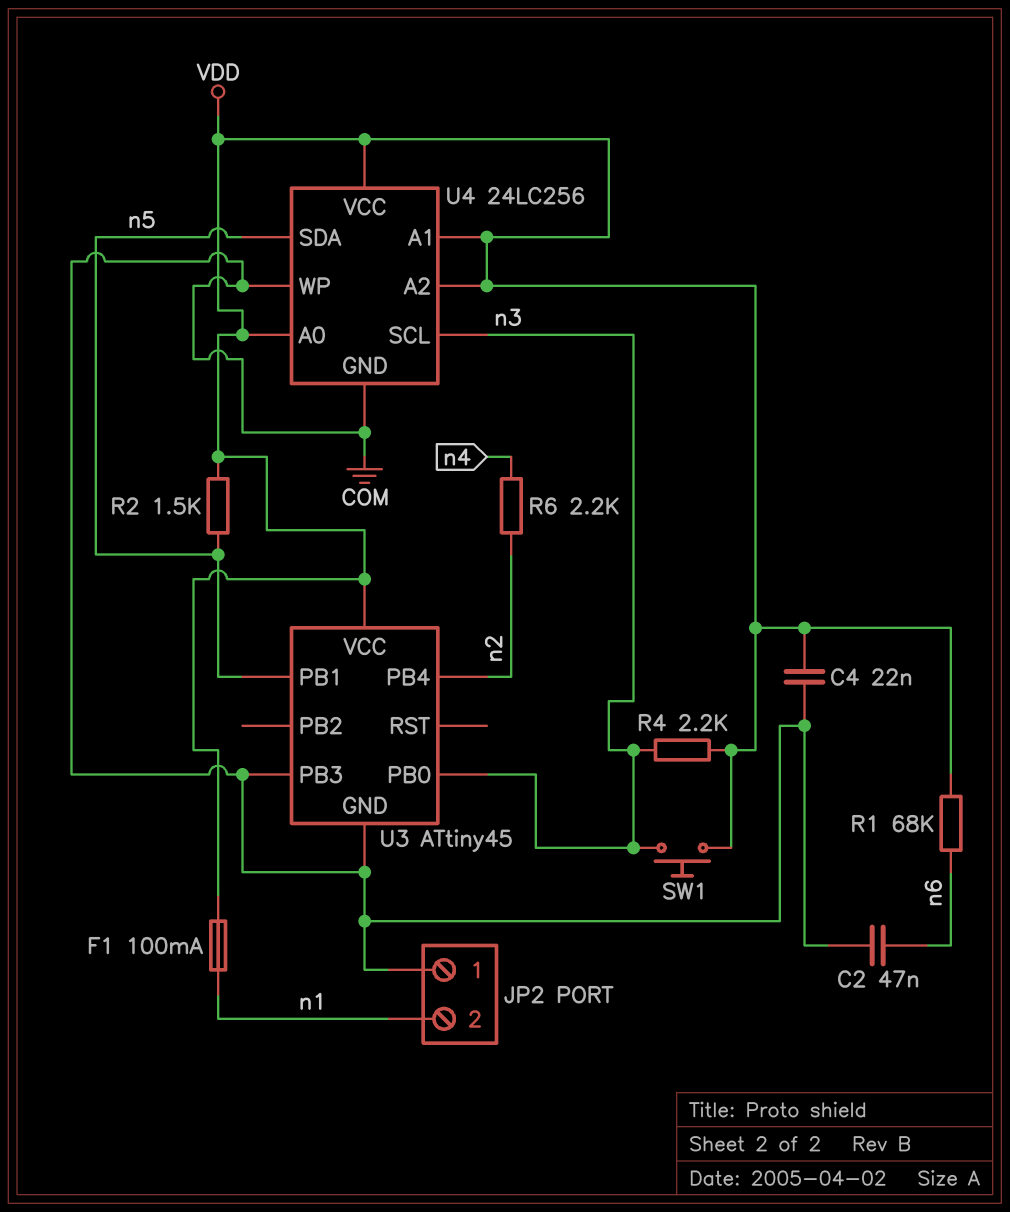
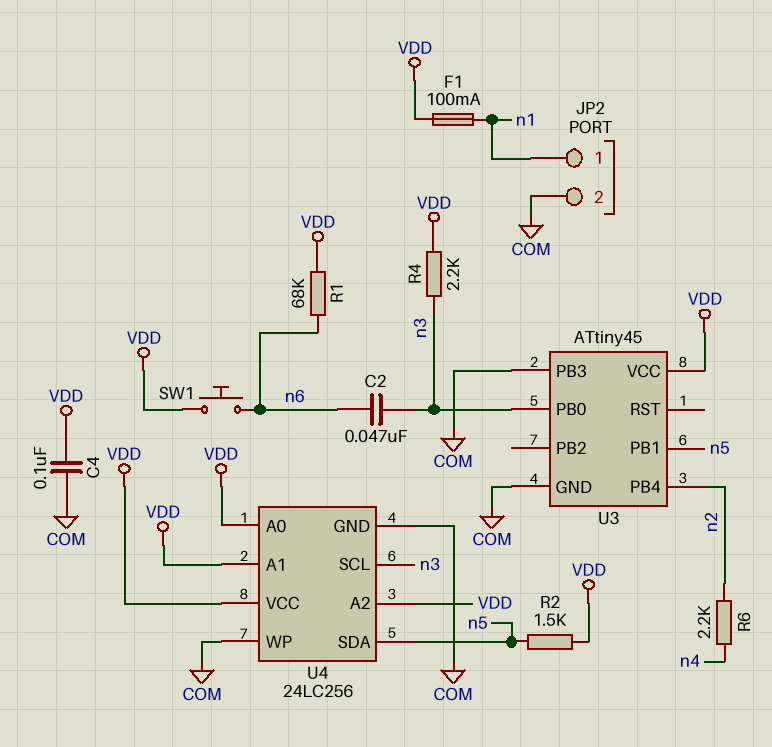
C2: 47nF (COM, n6) -> 47nF (n3, n6)
C4: 22nF (COM, VDD) -> 100nF (COM, VDD)
JP2 pin 1: COM -> n1
JP2 pin 2: n1 -> COM
SW1: button (VDD, n3) -> button (VDD, n6)

